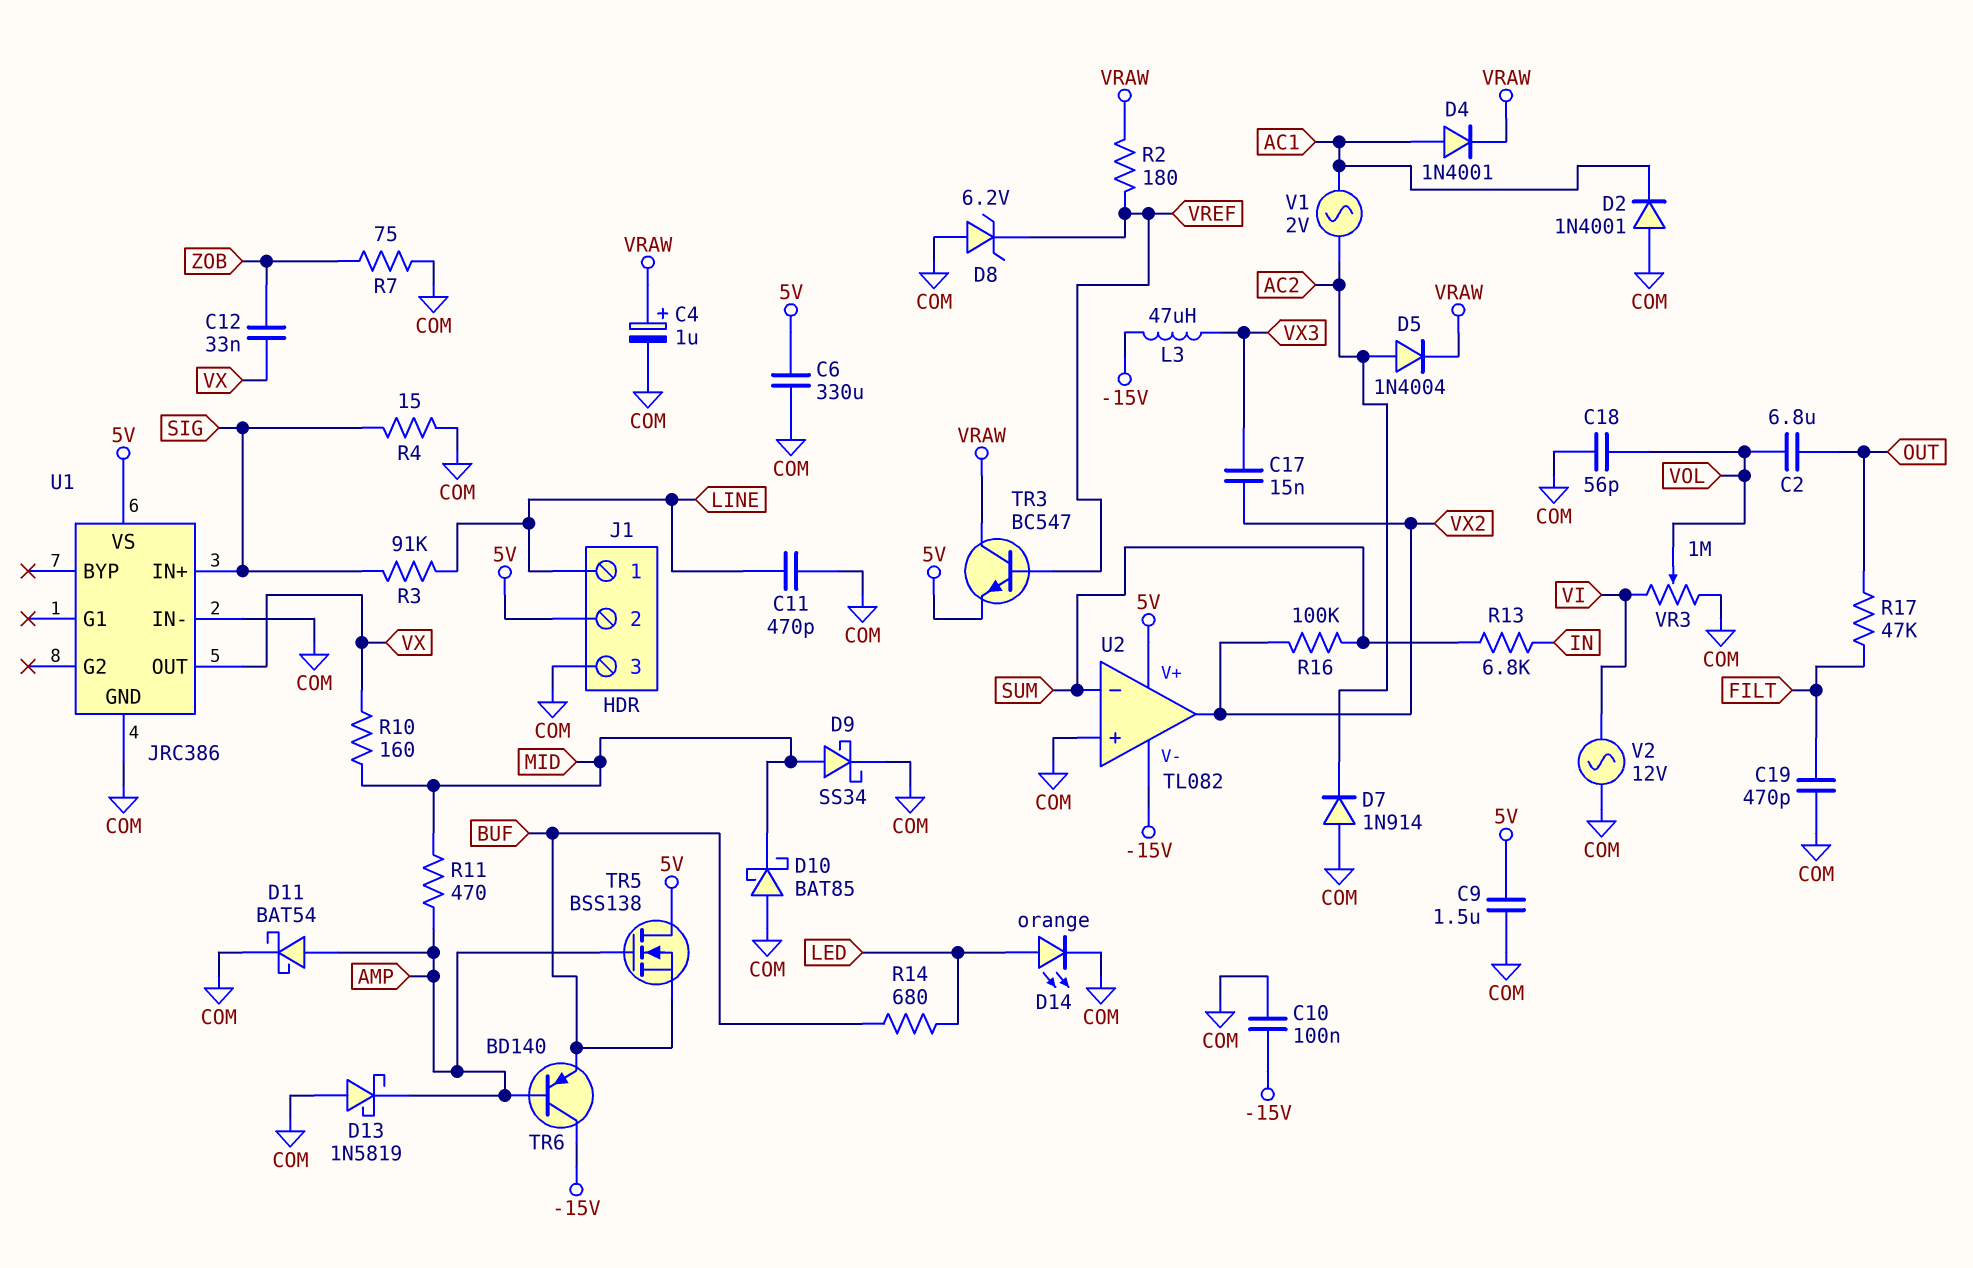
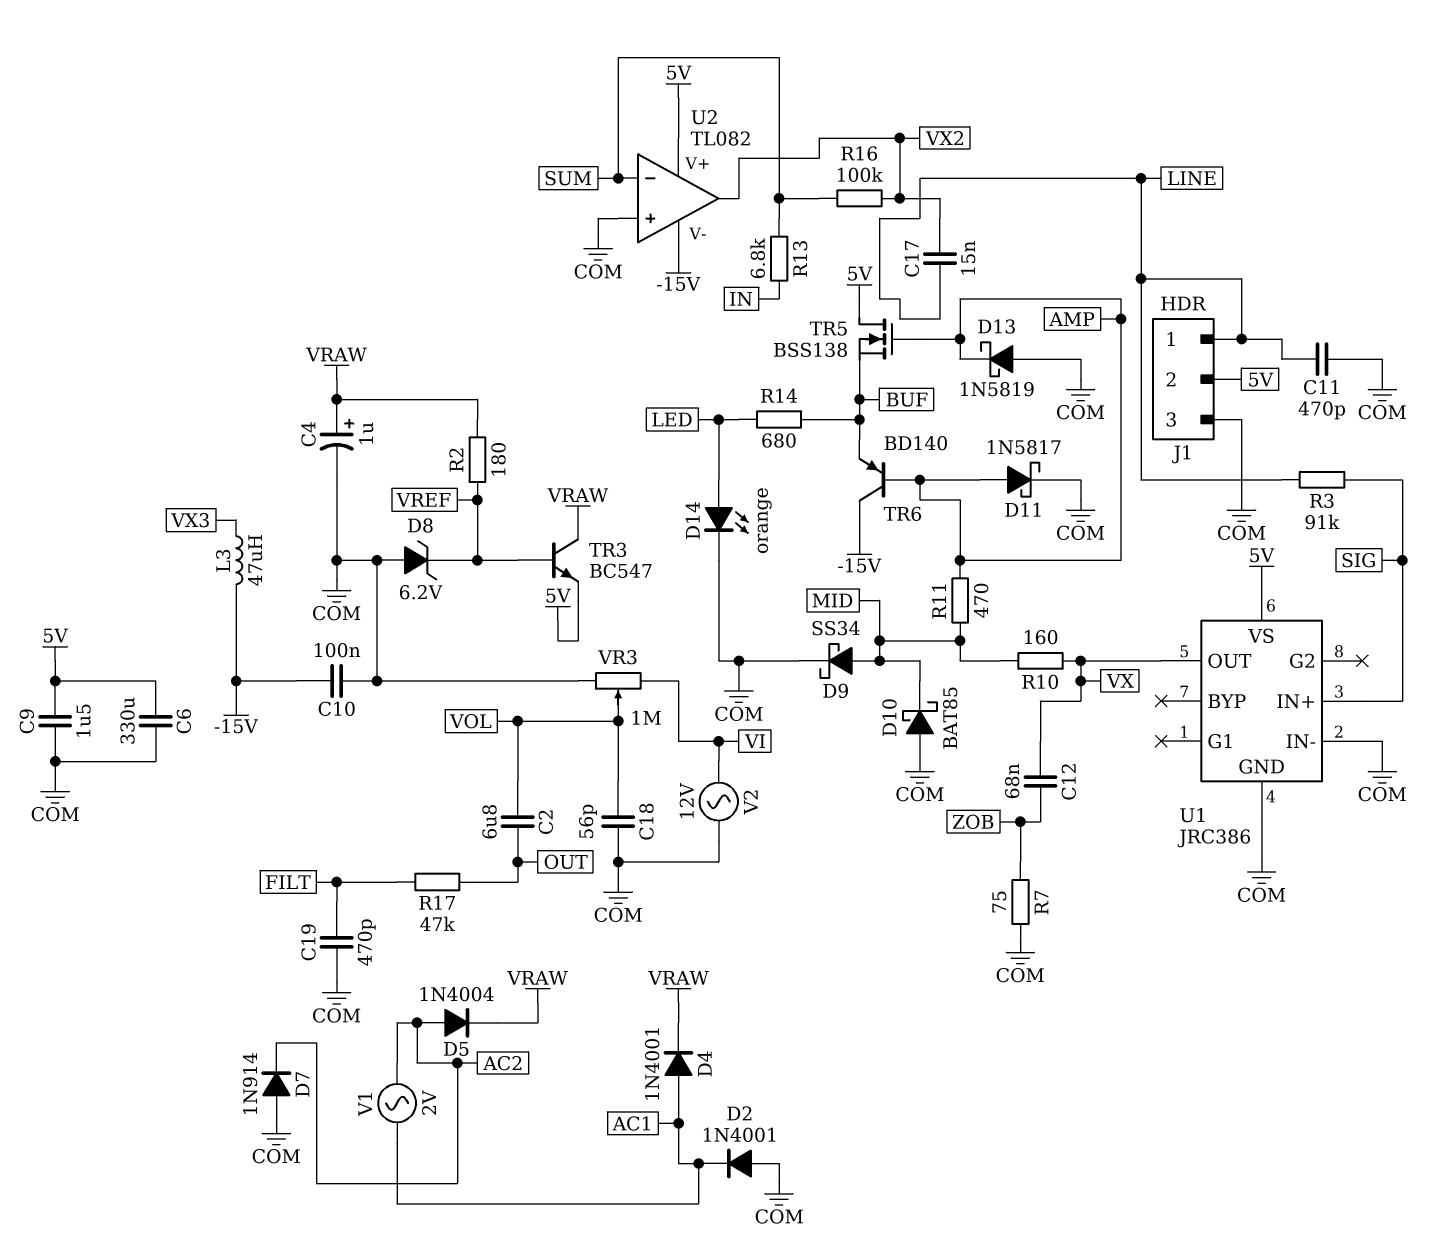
C12: 33nF (VX, ZOB) -> 68nF (VX, ZOB)
C17: 15nF (VX2, VX3) -> 15nF (LINE, VX2)
D11: schottky BAT54 (A AMP, K COM) -> schottky 1N5817 (A AMP, K COM)
R4: 15 (COM, SIG) -> none

